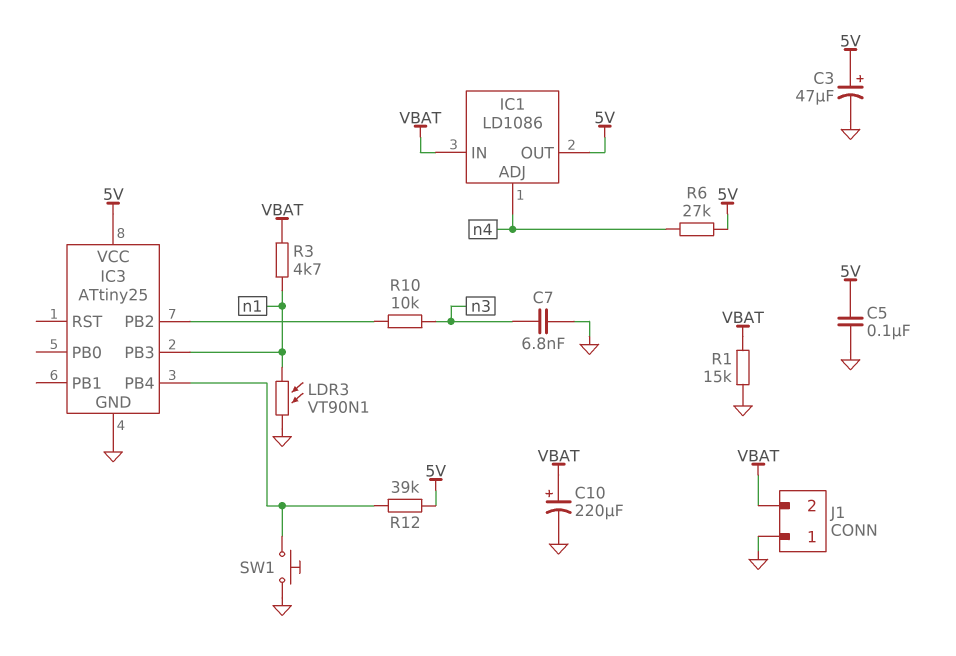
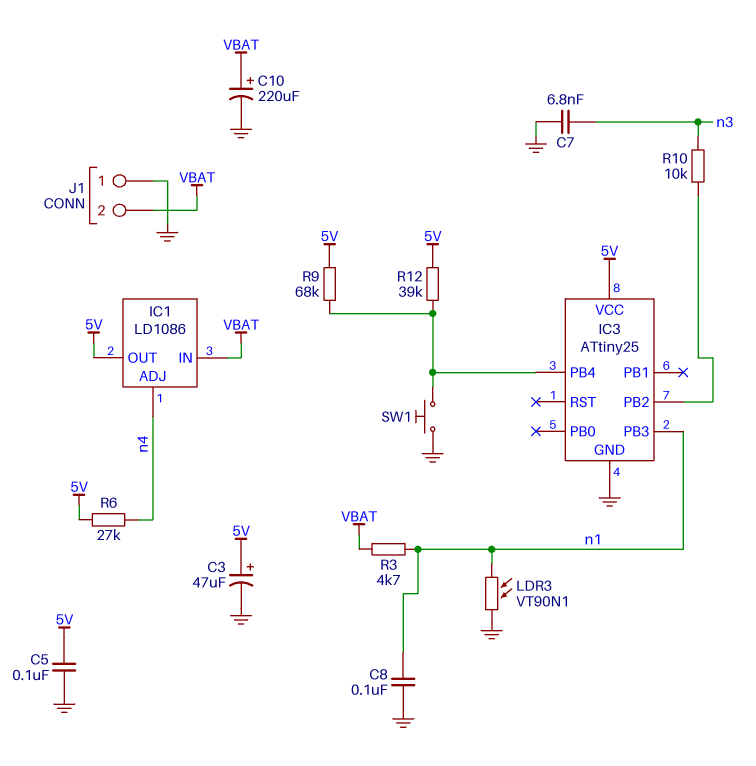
C8: none -> 100nF (GND, n1)
R1: 15k (GND, VBAT) -> none
R9: none -> 68k (5V, IC3/PB4)

